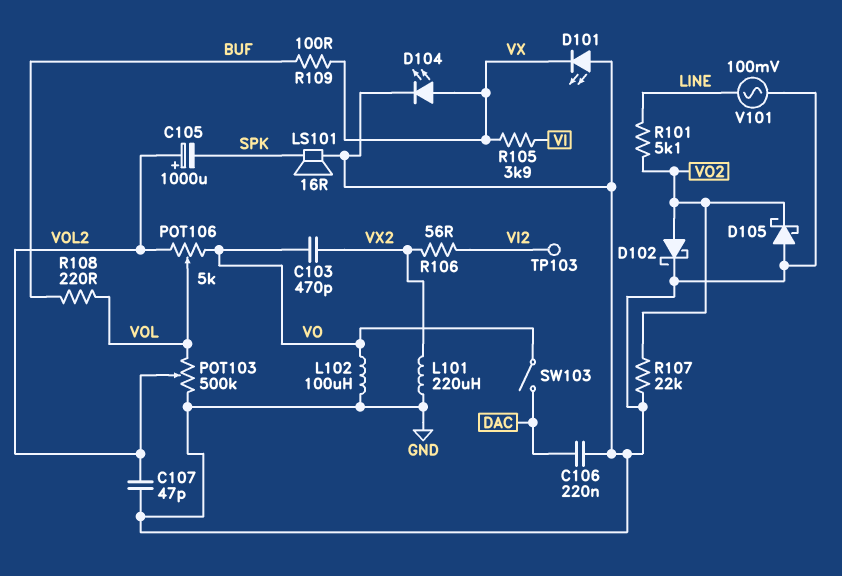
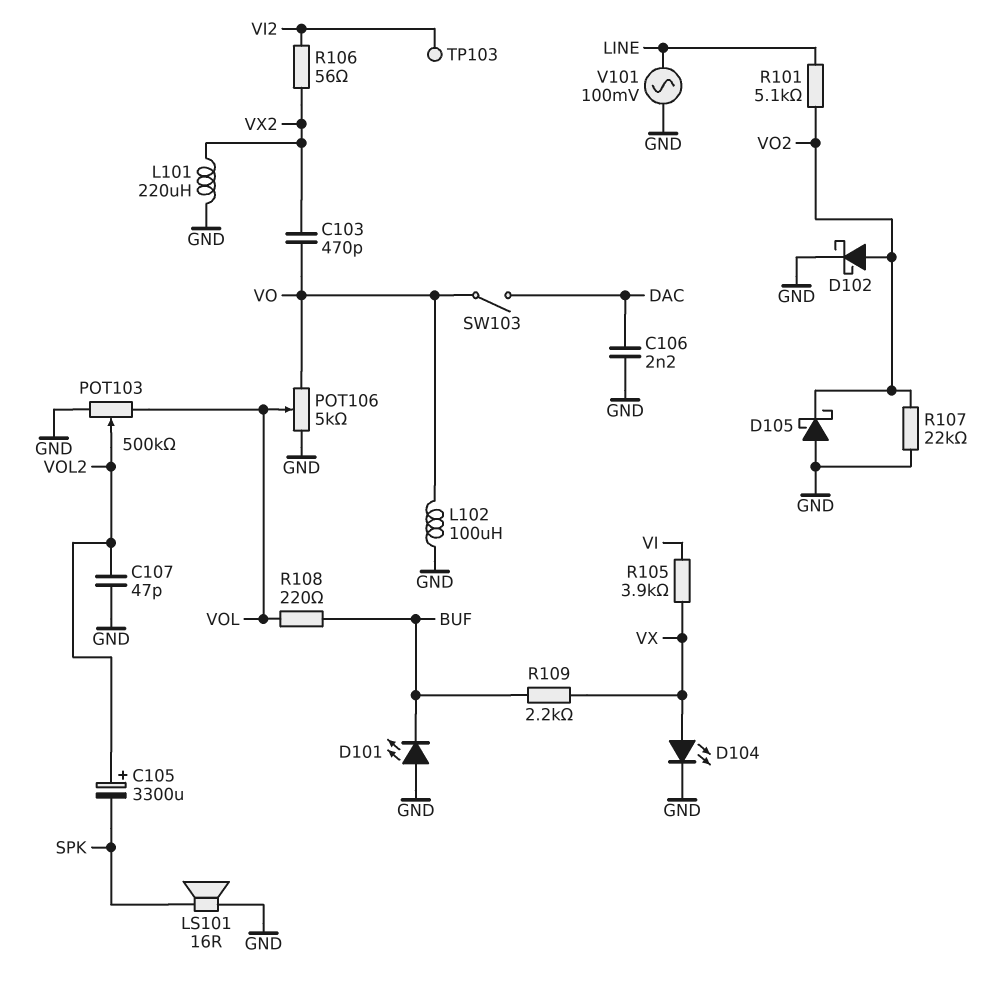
C105: 1000uF (plus VOL2, minus SPK) -> 3300uF (plus VOL2, minus SPK)
C106: 220nF (DAC, GND) -> 2.2nF (DAC, GND)
D101: LED (A GND, K VX) -> LED (A GND, K BUF)
POT106: 5k (VO, VOL2, wiper VOL) -> 5k (GND, VO, wiper VOL)
R109: 100 (BUF, VX) -> 2.2k (BUF, VX)

